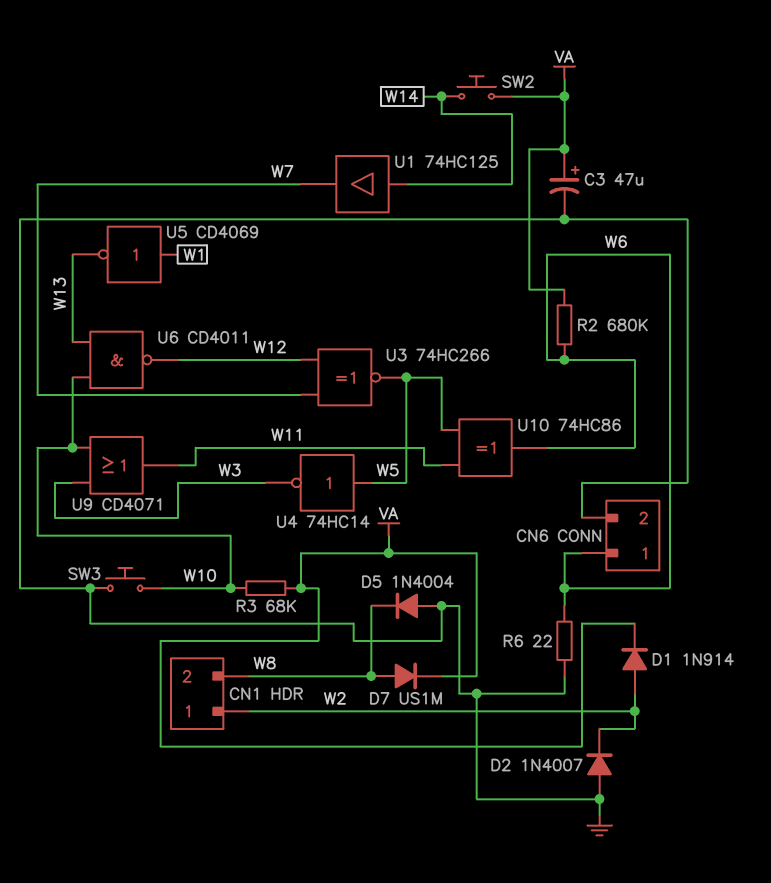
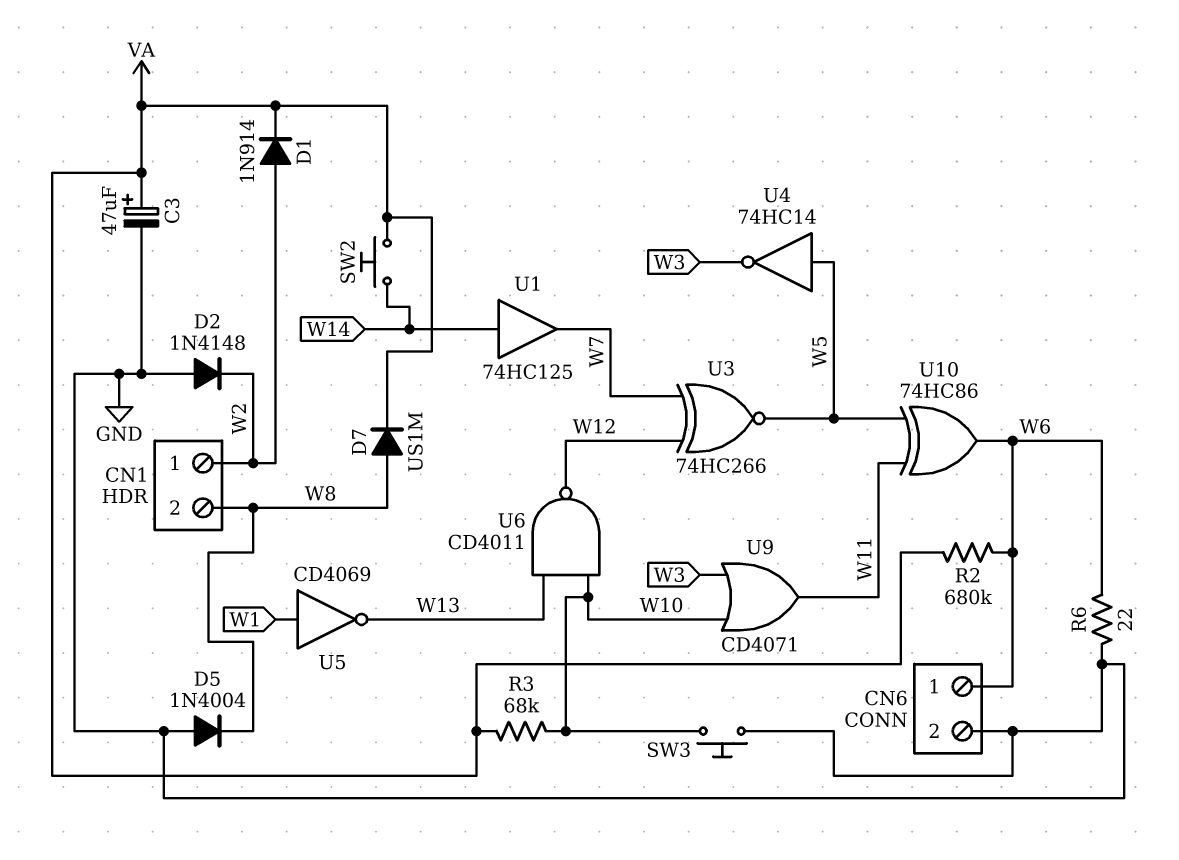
D2: diode 1N4007 (A GND, K W2) -> diode 1N4148 (A GND, K W2)

